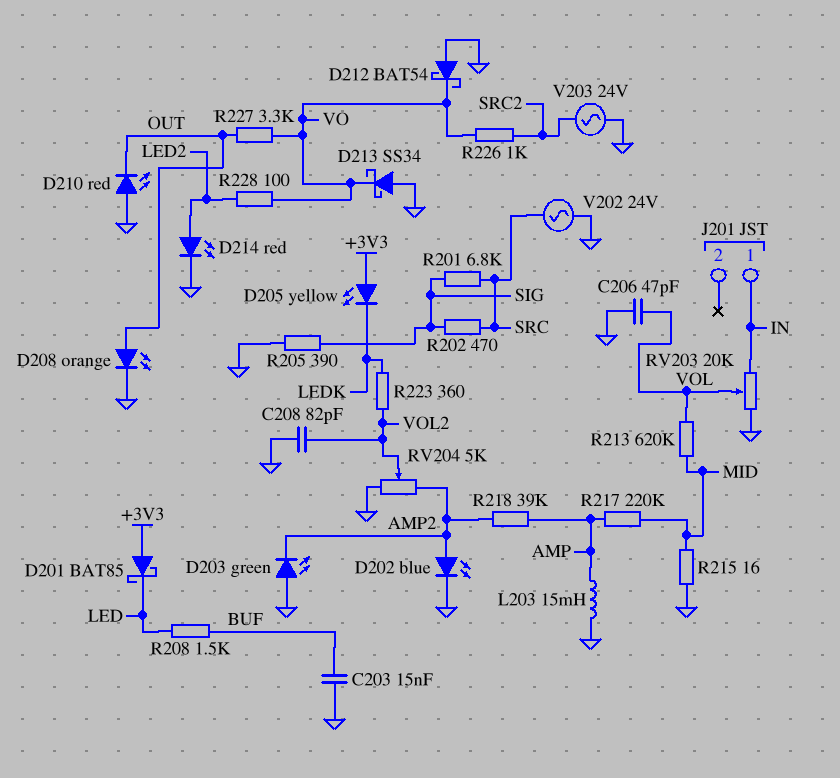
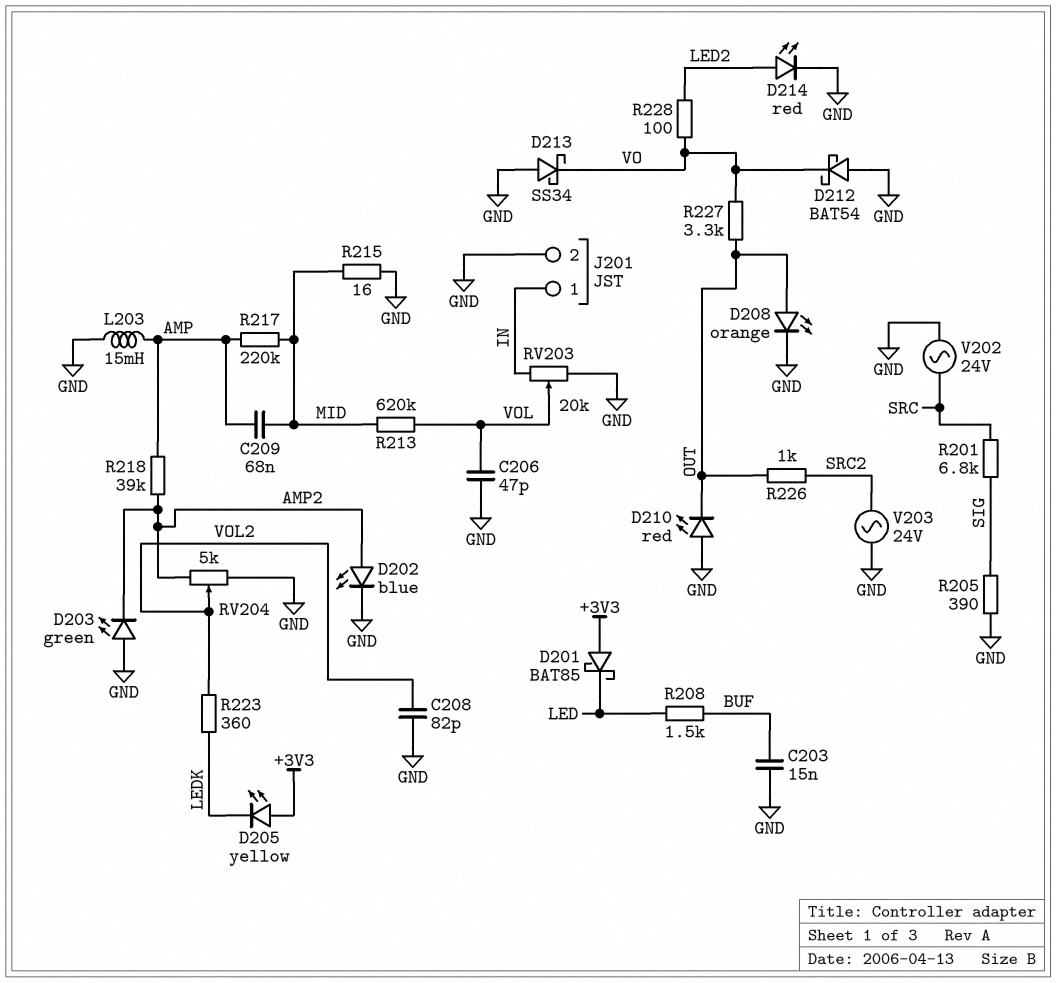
C209: none -> 68nF (AMP, MID)
J201 pin 2: none -> GND
R202: 470 (SIG, SRC) -> none
R226: 1k (SRC2, VO) -> 1k (OUT, SRC2)

